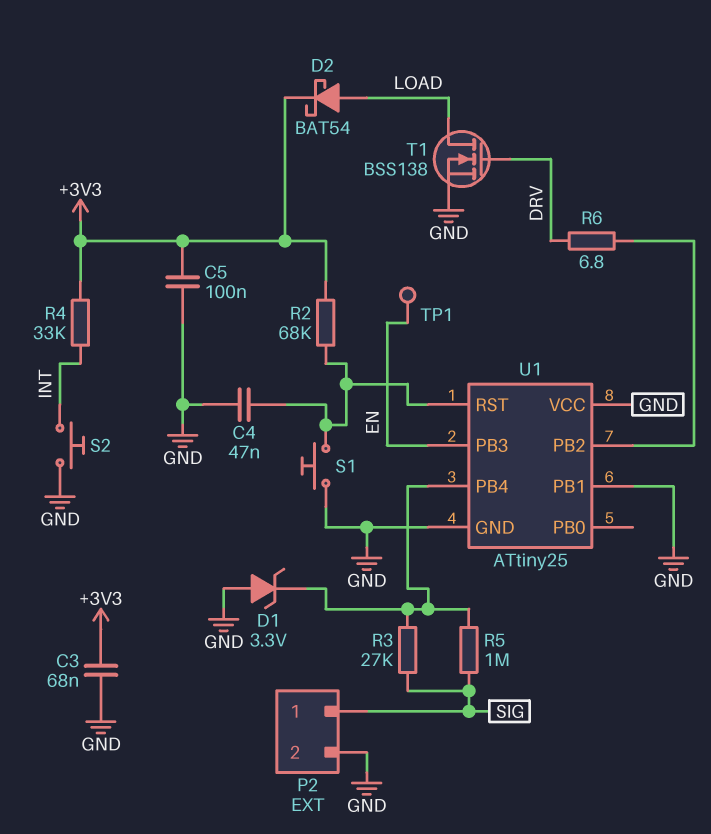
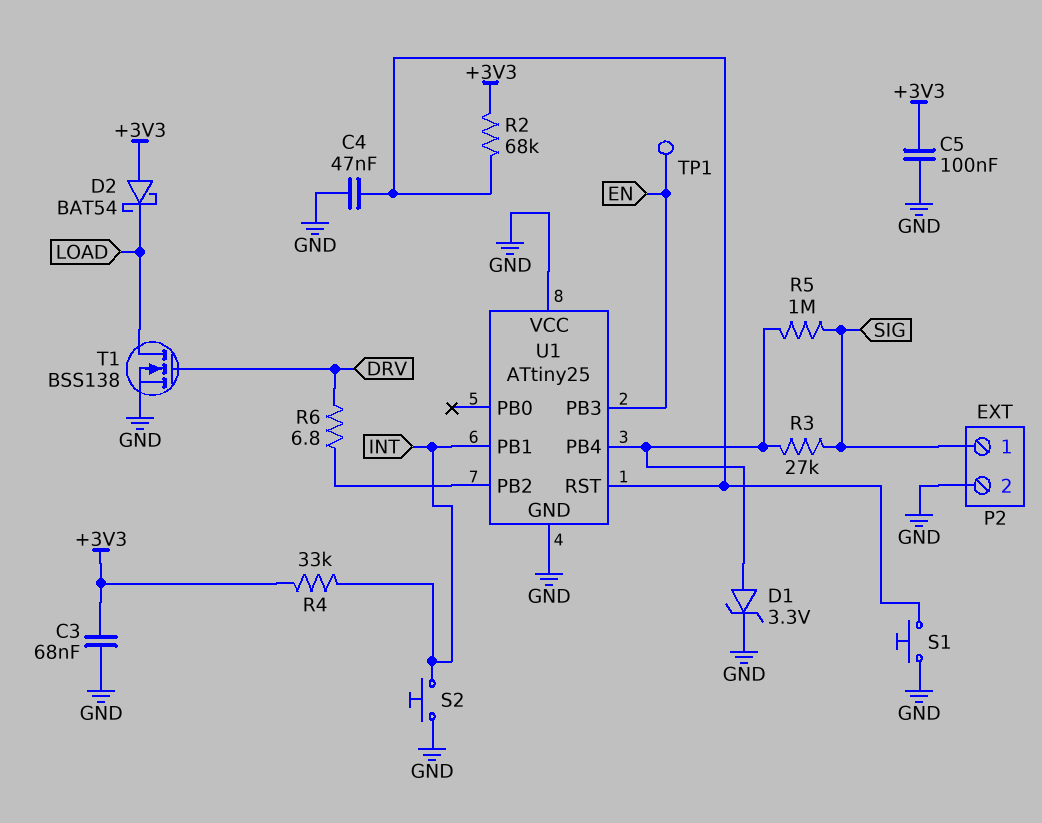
D1: zener 3.3V (A GND, K U1/PB4) -> zener 3.3V (A U1/PB4, K GND)
D2: schottky BAT54 (A LOAD, K +3V3) -> schottky BAT54 (A +3V3, K LOAD)
U1 pin PB1: GND -> INT

